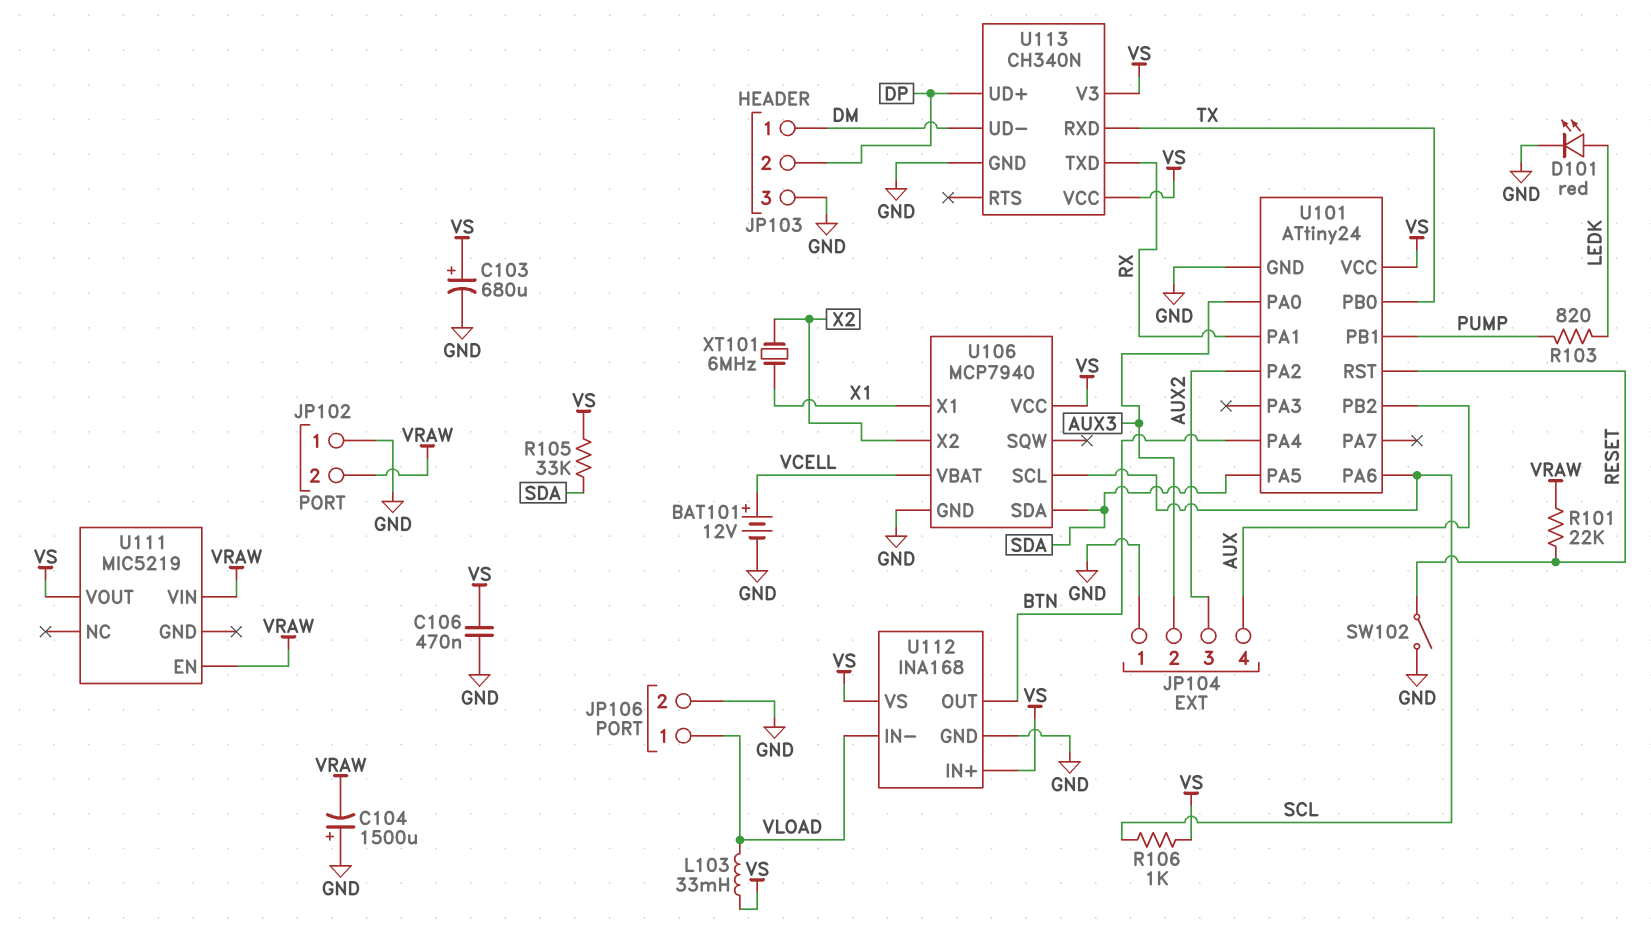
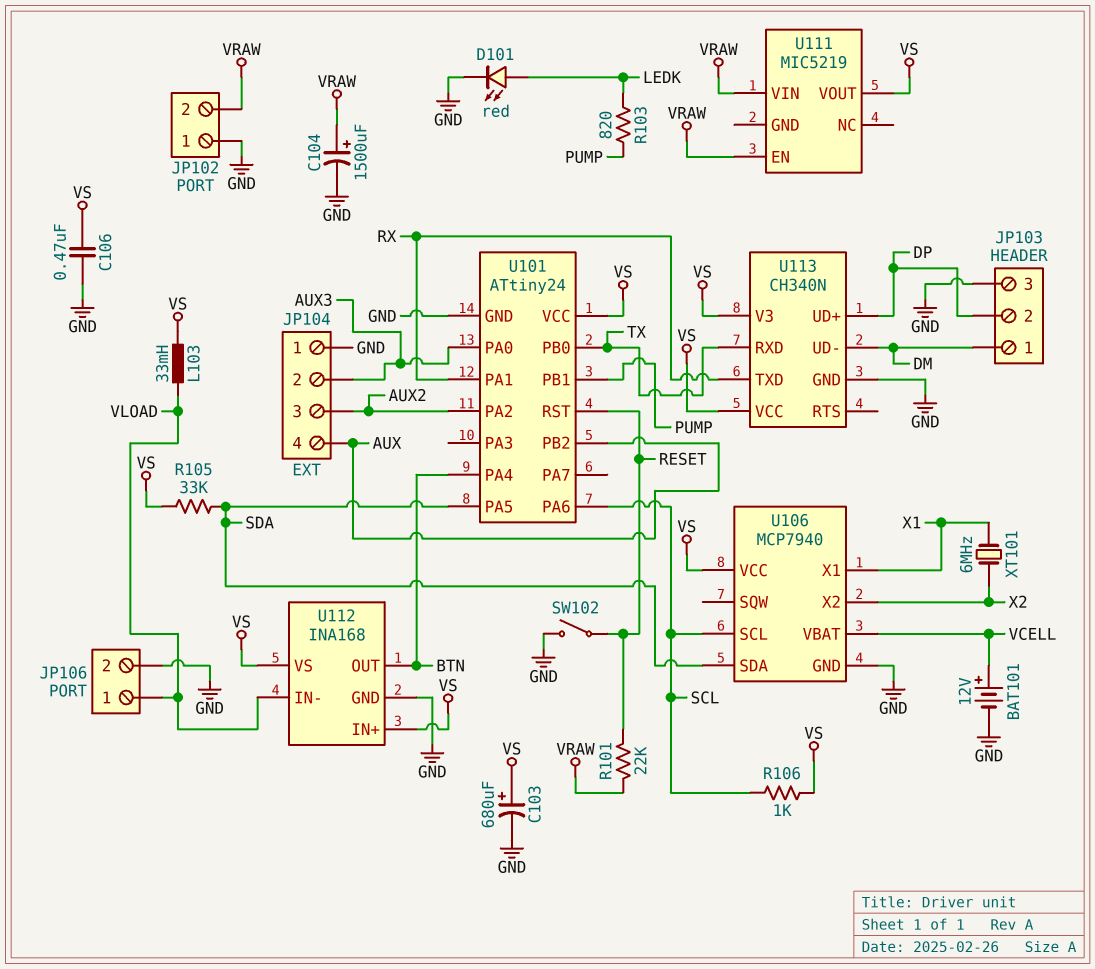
C104: 1500uF (plus GND, minus VRAW) -> 1500uF (plus VRAW, minus GND)

